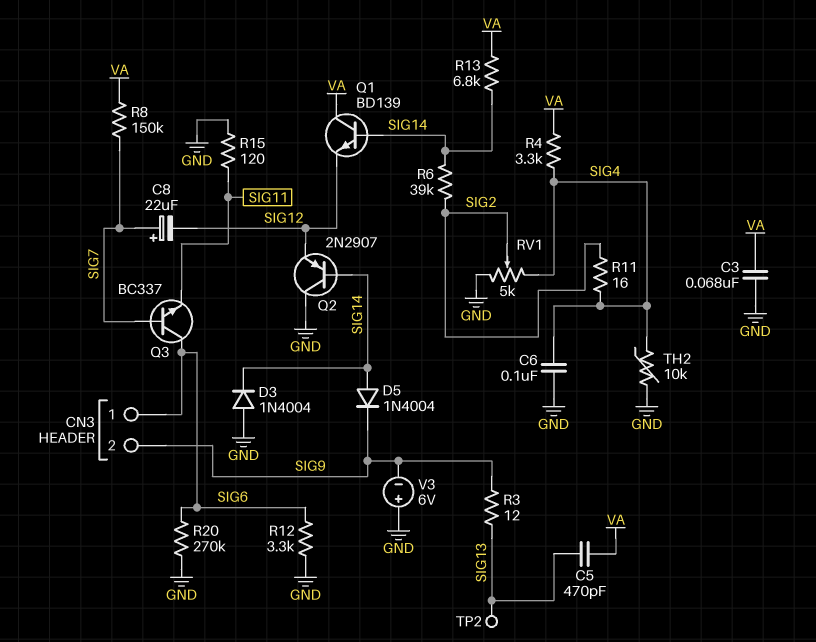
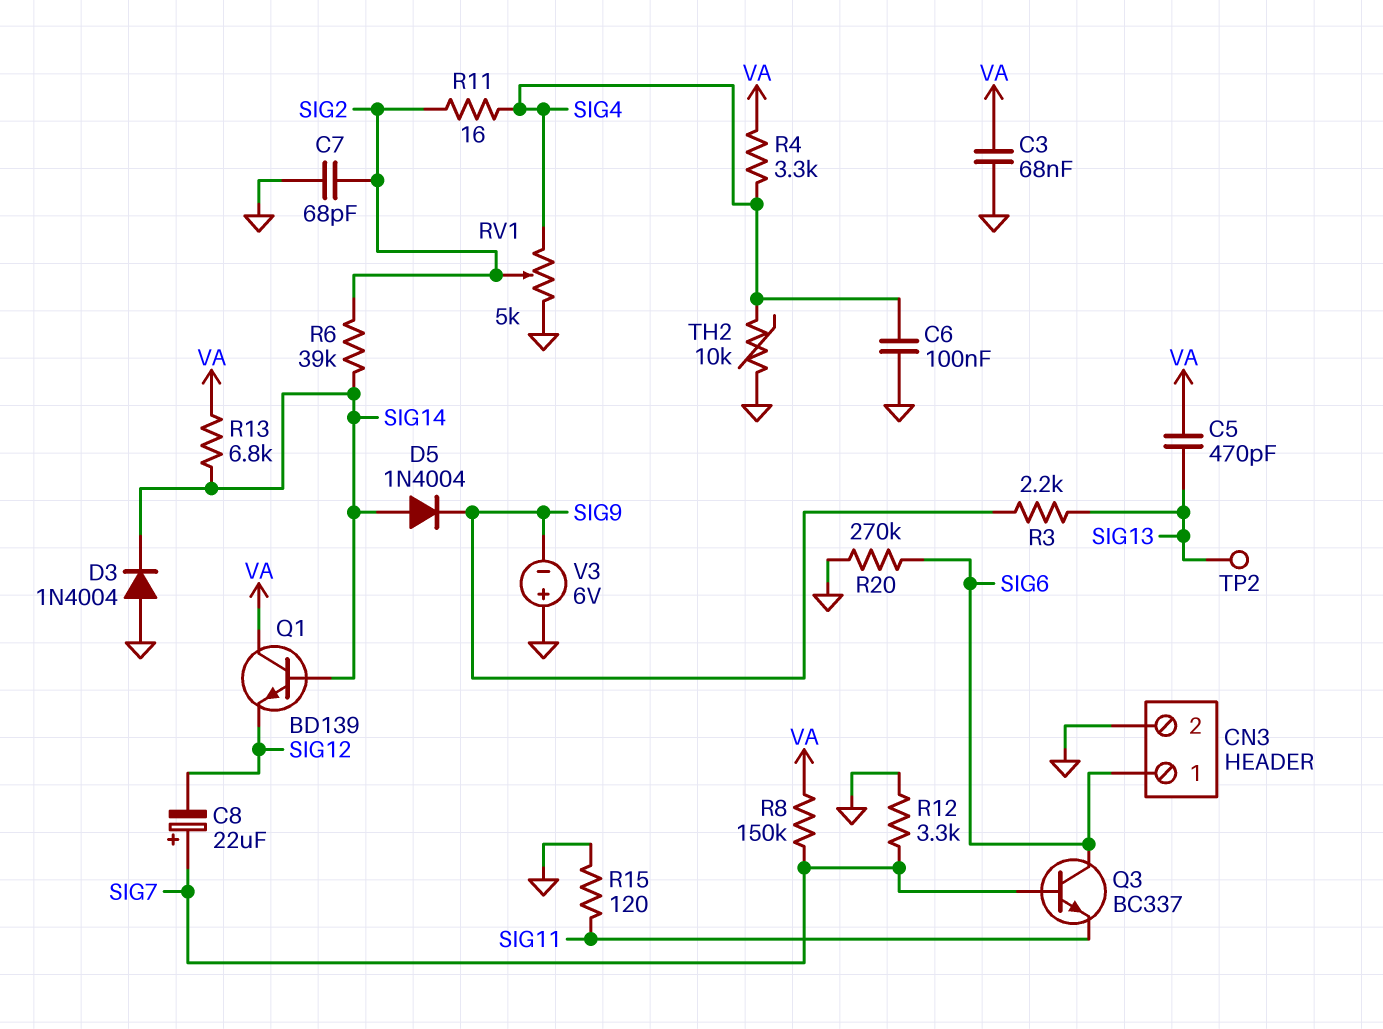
C7: none -> 68pF (GND, SIG2)
CN3 pin 2: SIG9 -> GND
Q2: PNP 2N2907 (B SIG14, C GND, E SIG12) -> none
R3: 12 (SIG9, SIG13) -> 2.2k (SIG9, SIG13)
R12: 3.3k (GND, SIG6) -> 3.3k (GND, SIG7)

